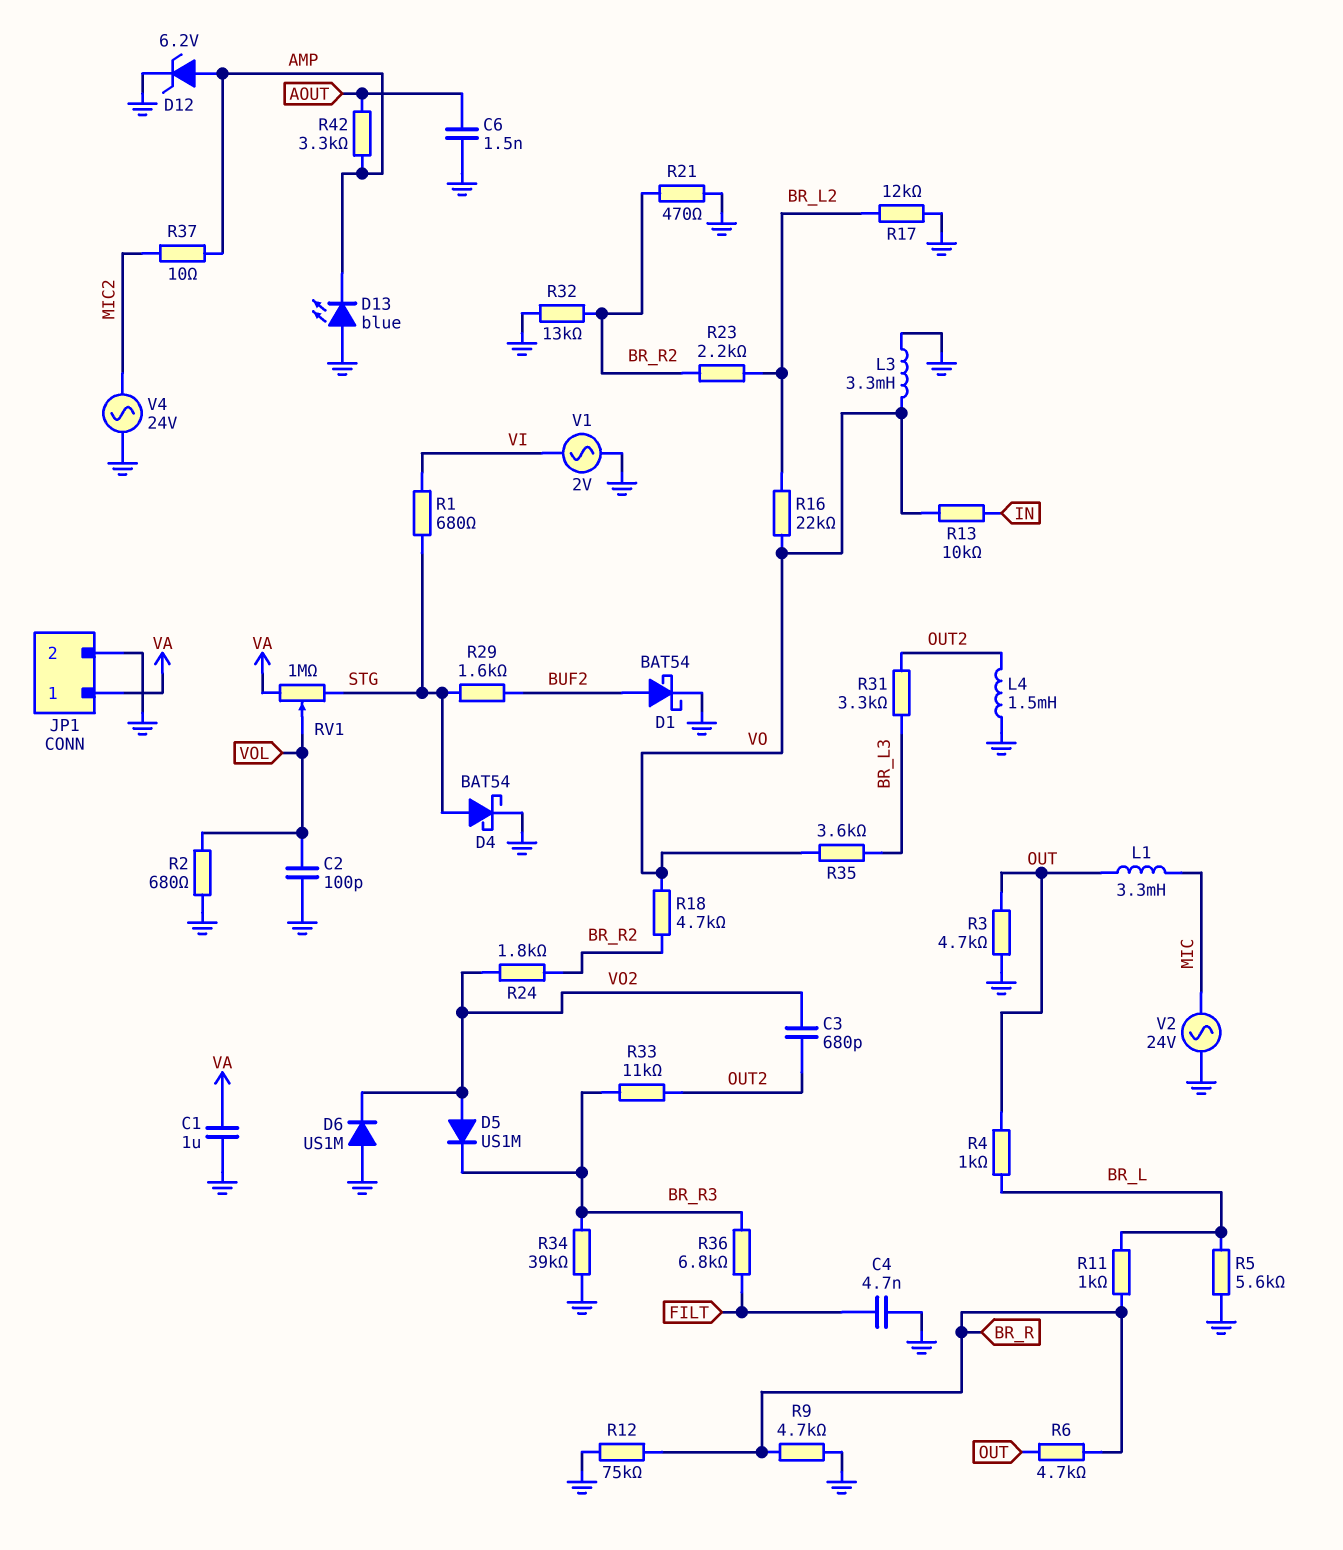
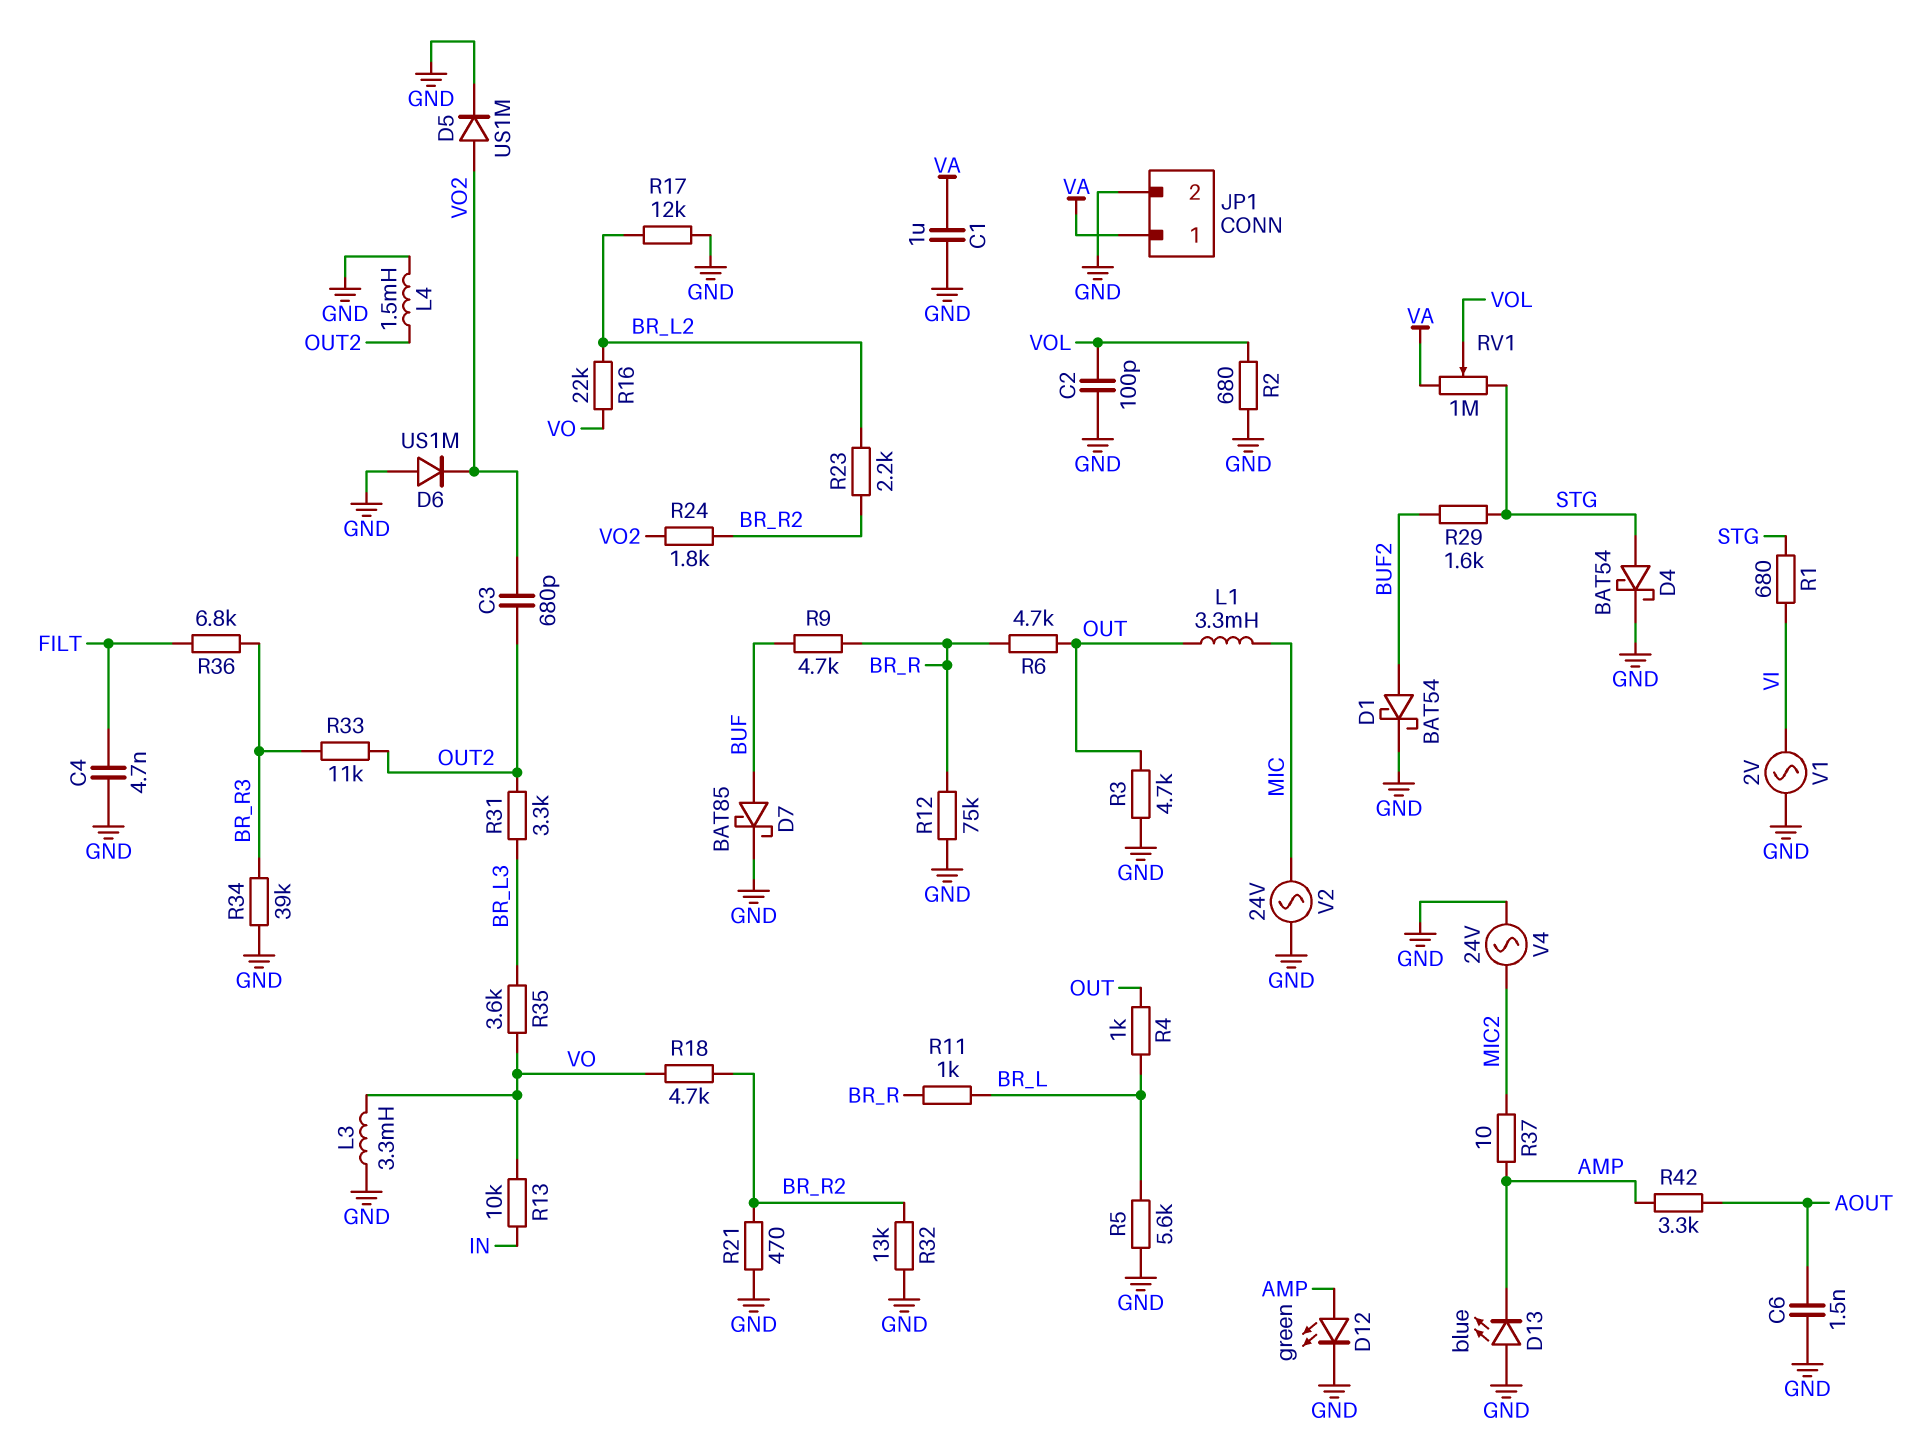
D5: diode US1M (A VO2, K BR_R3) -> diode US1M (A VO2, K GND)
D7: none -> schottky BAT85 (A BUF, K GND)
D12: zener 6.2V (A AMP, K GND) -> LED green (A AMP, K GND)
R9: 4.7k (BR_R, GND) -> 4.7k (BR_R, BUF)

